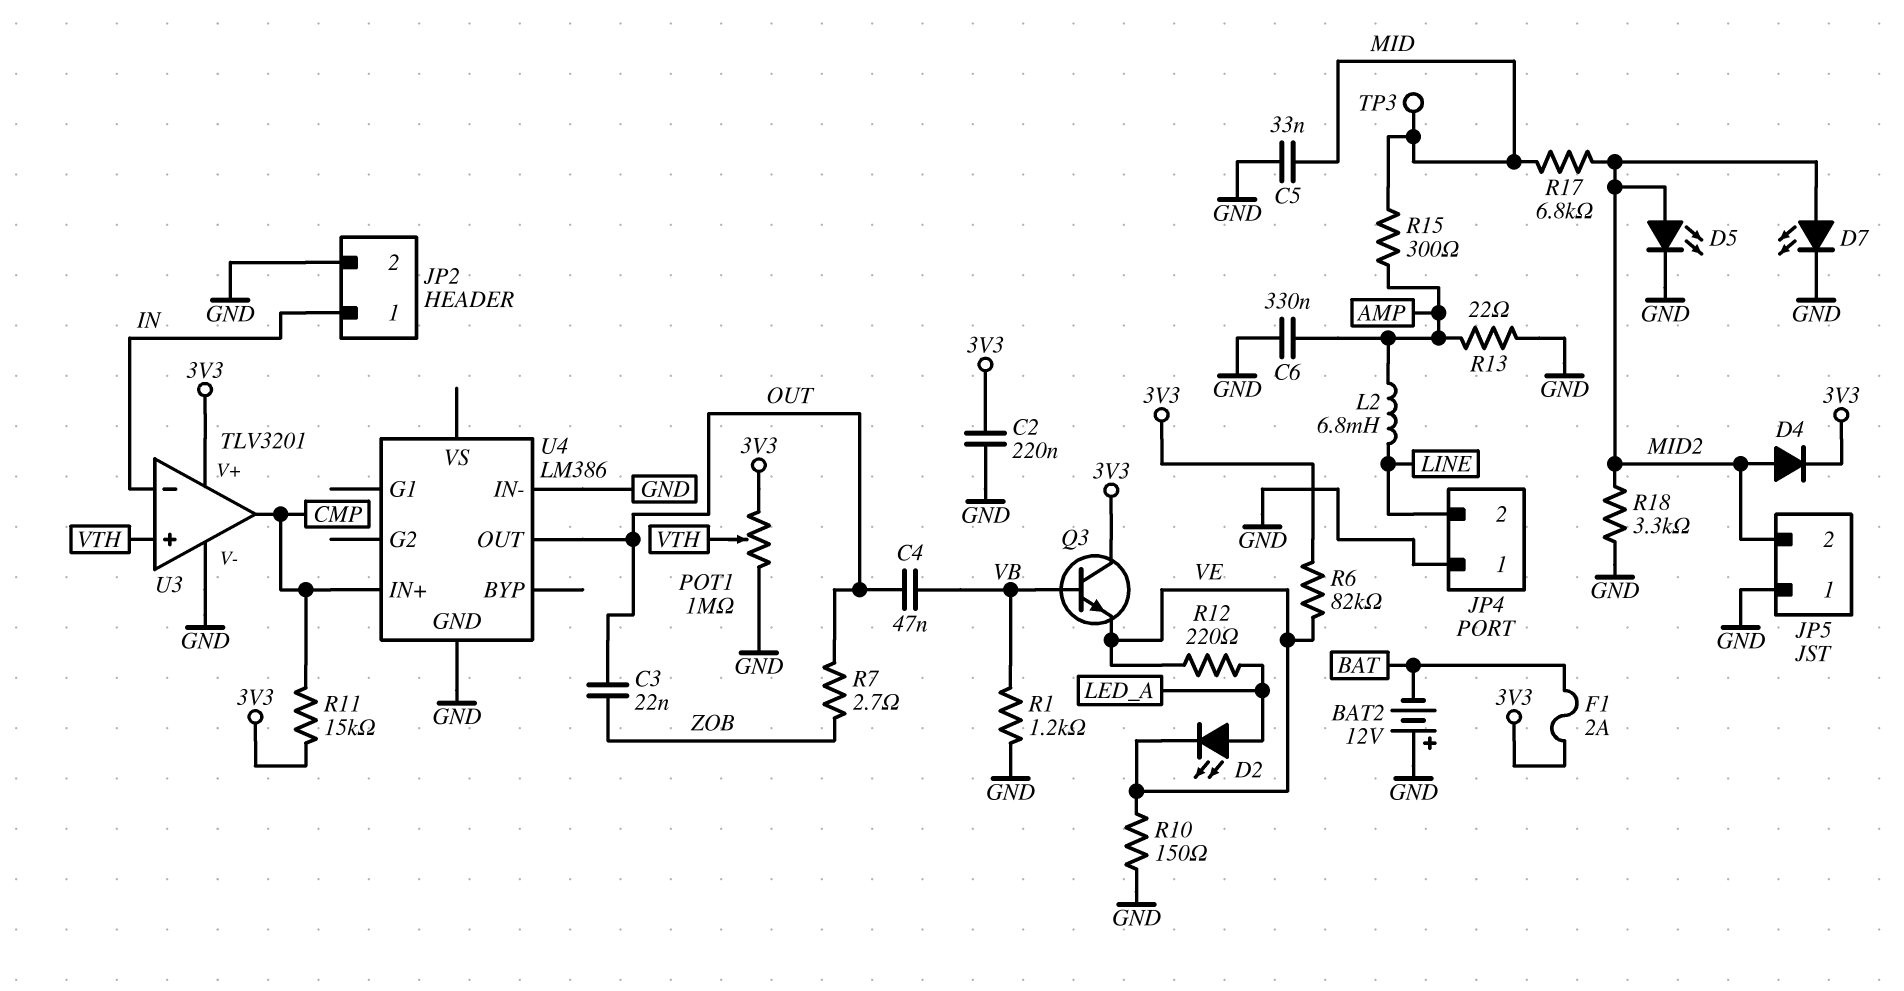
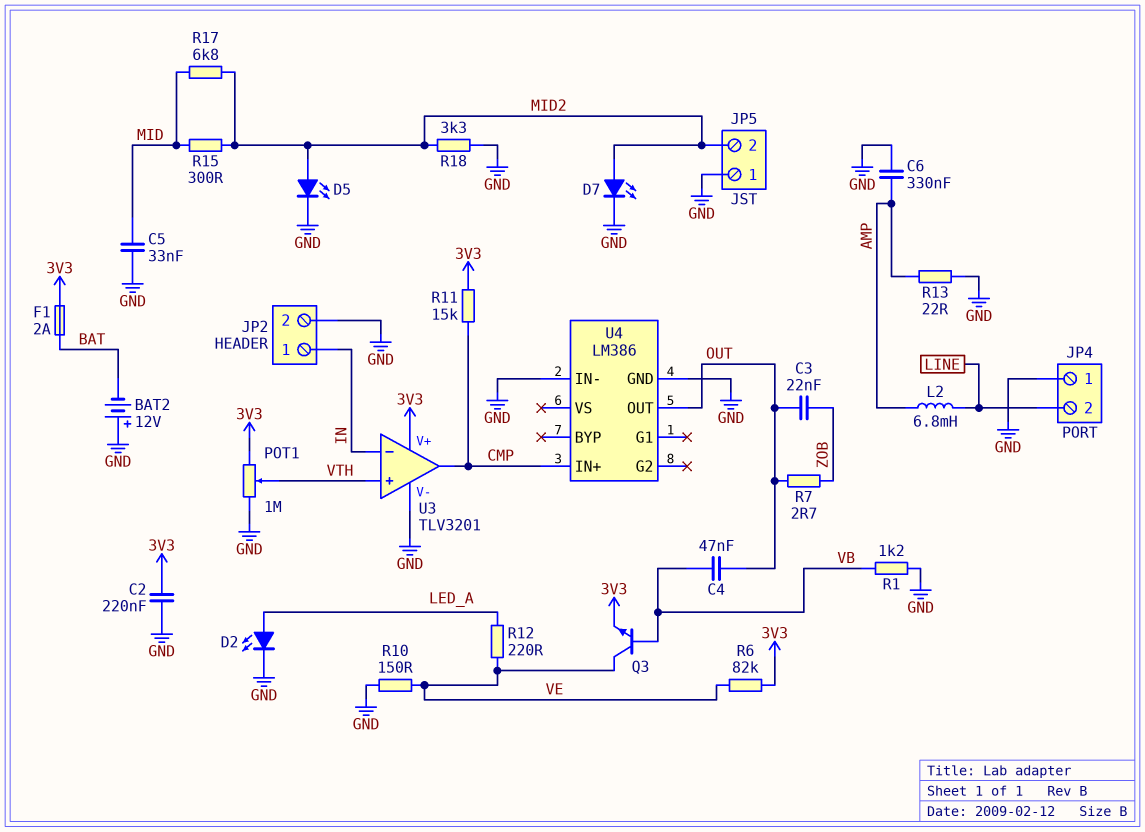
D2: LED (A LED_A, K VE) -> LED (A LED_A, K GND)
D4: diode (A MID2, K 3V3) -> none
Q3: NPN (B VB, C 3V3, E VE) -> NPN (B VB, C VE, E 3V3)
R15: 300 (AMP, MID) -> 300 (MID, MID2)
TP3: test point (MID) -> none

